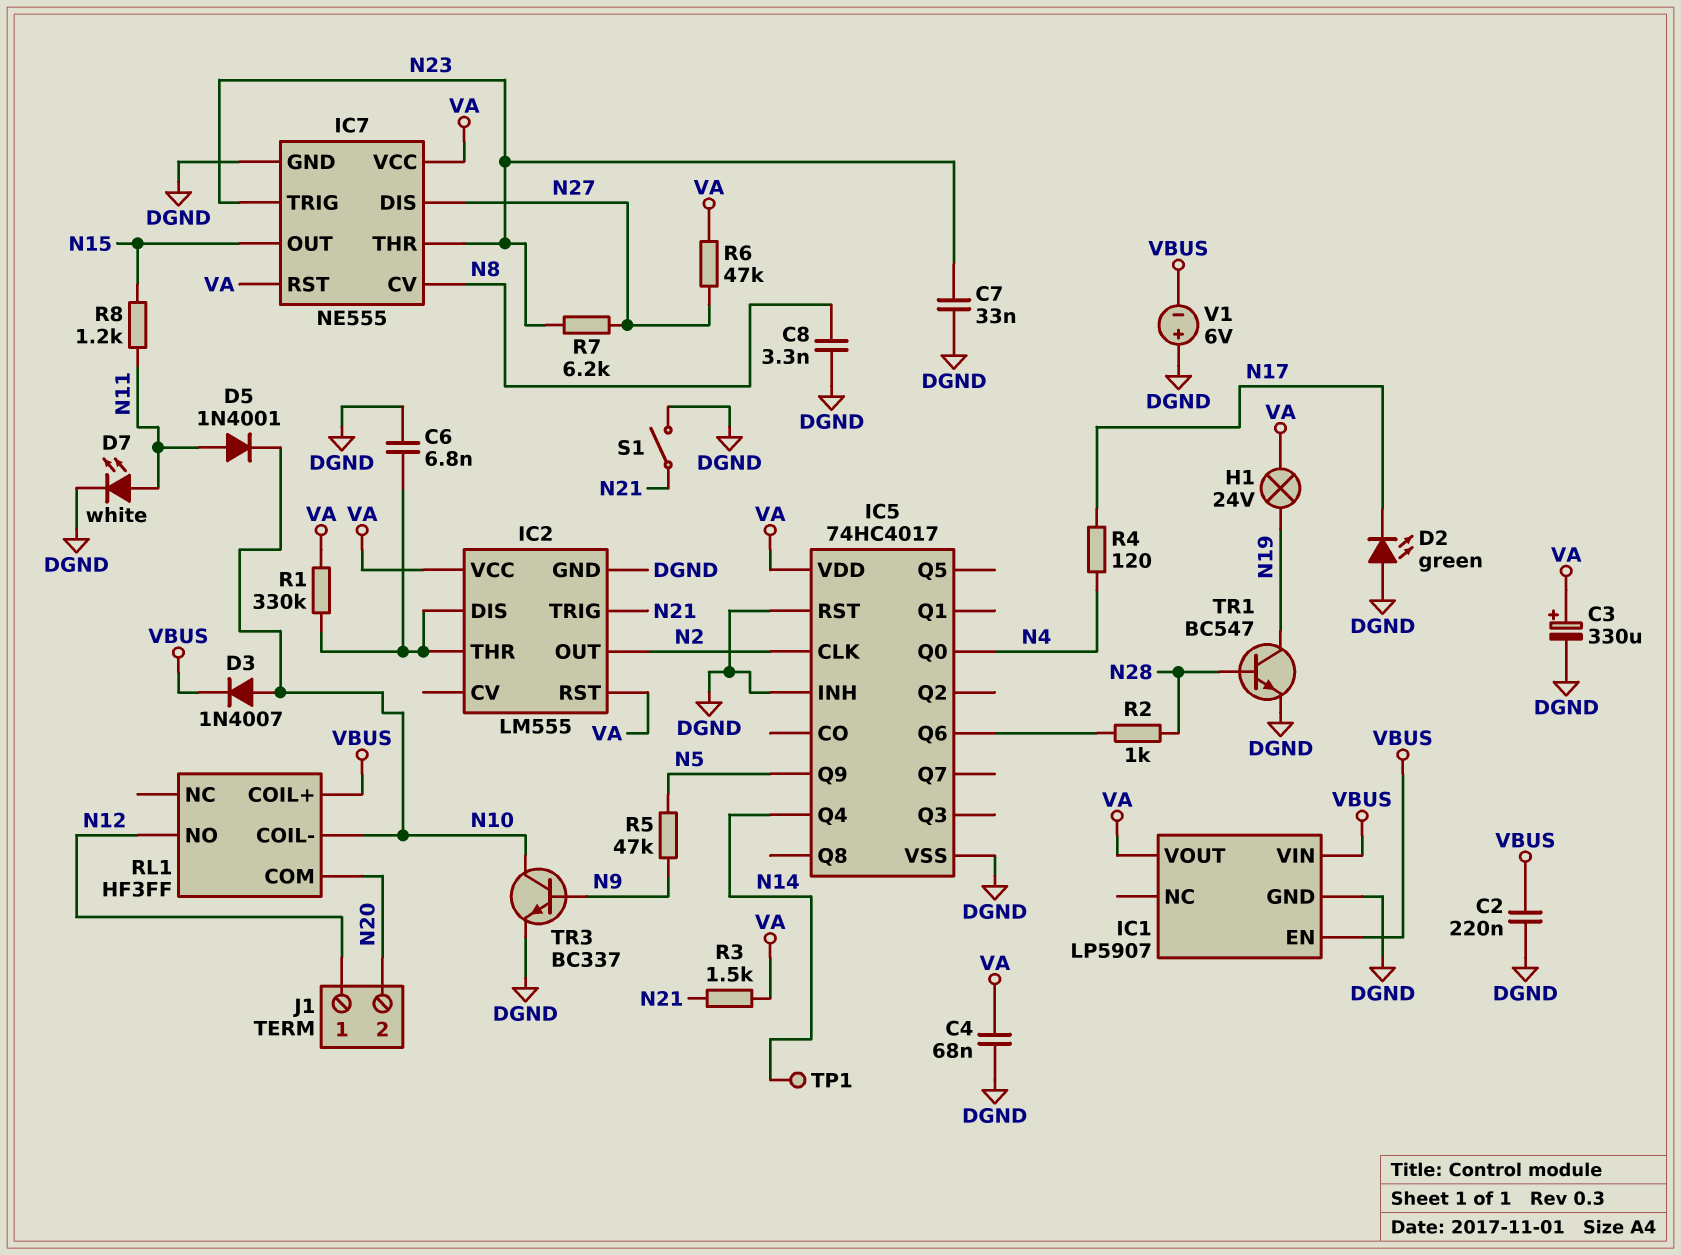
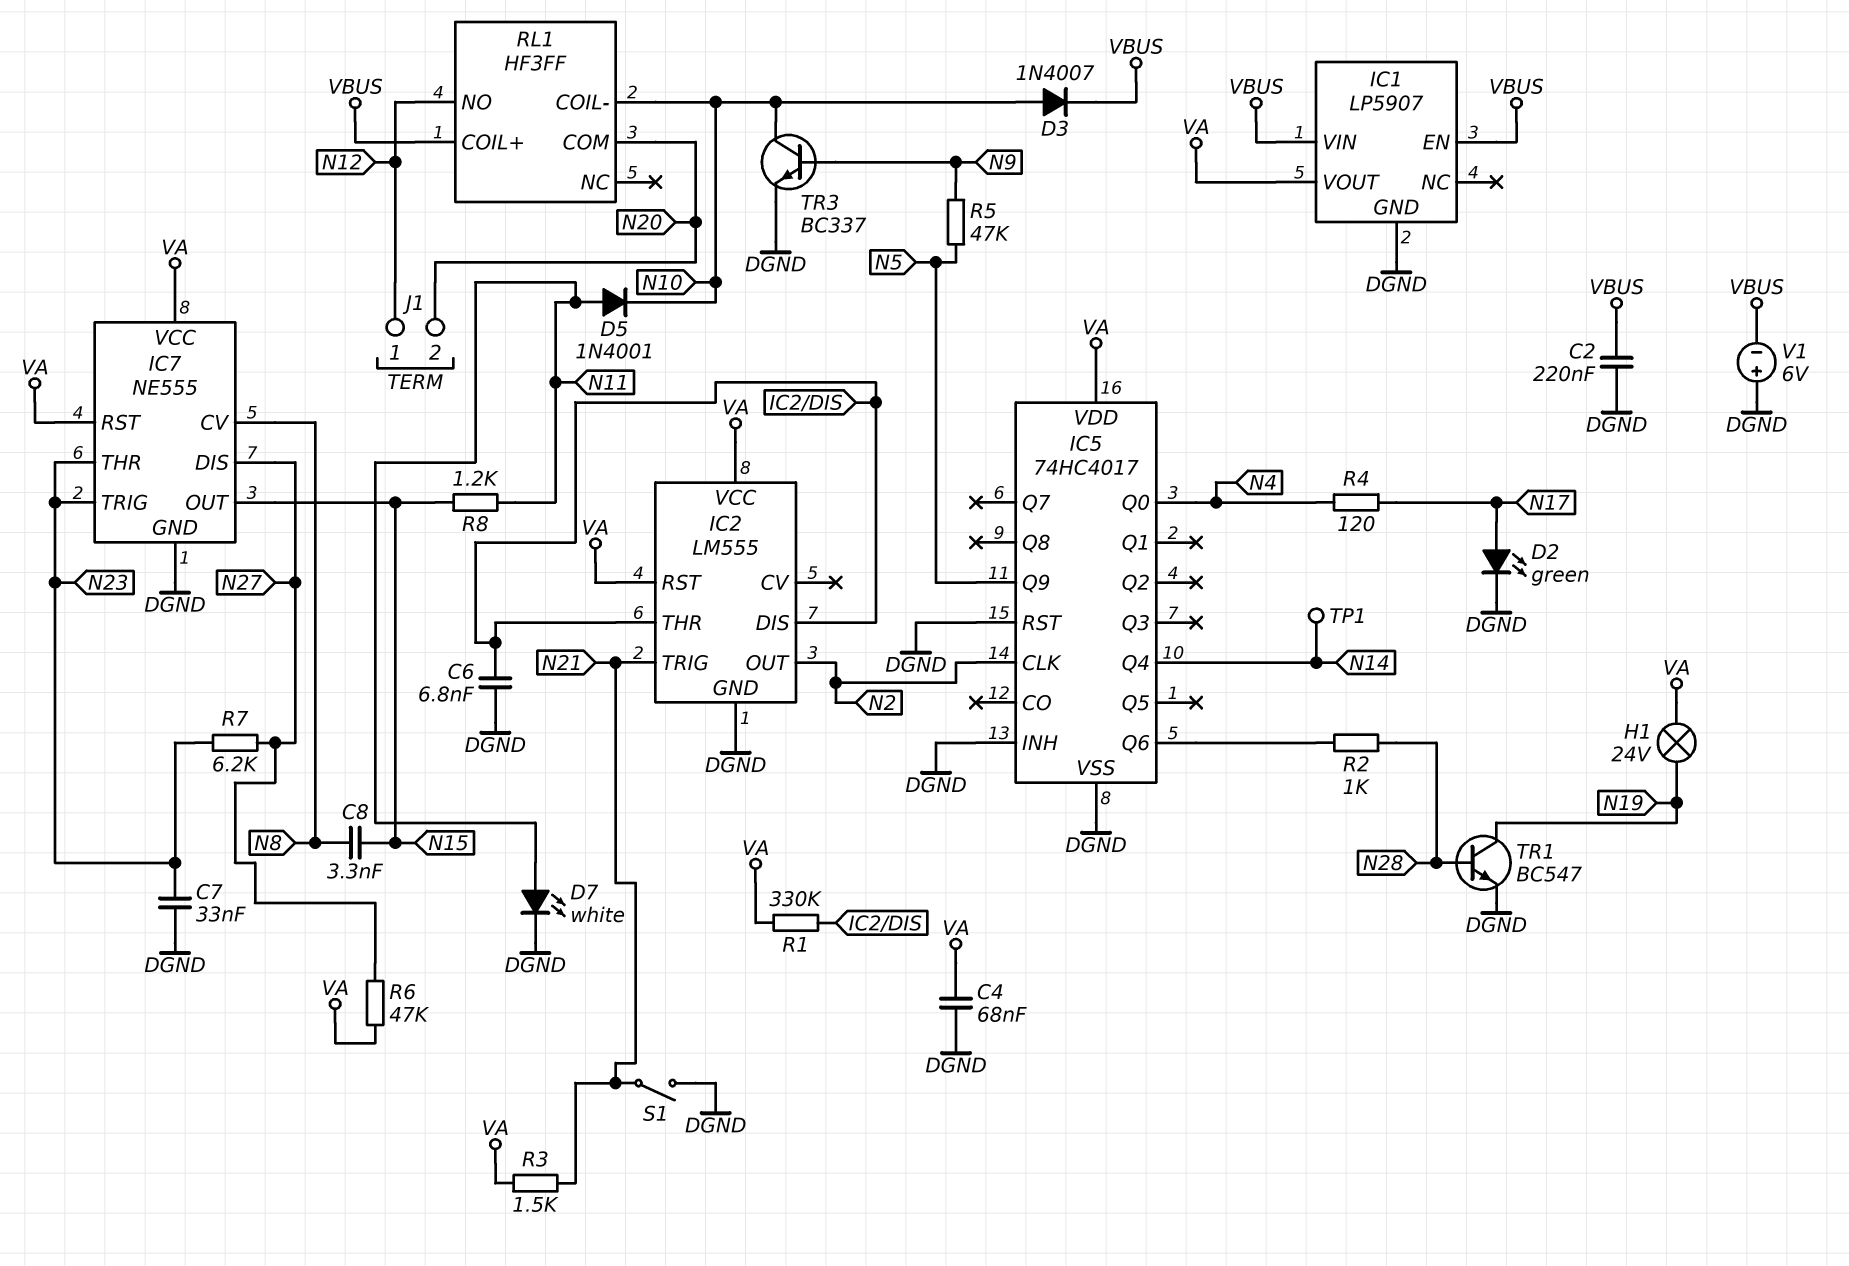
C3: 330uF (plus VA, minus DGND) -> none
C8: 3.3nF (DGND, N8) -> 3.3nF (N8, N15)
D2: LED green (A DGND, K N17) -> LED green (A N17, K DGND)

